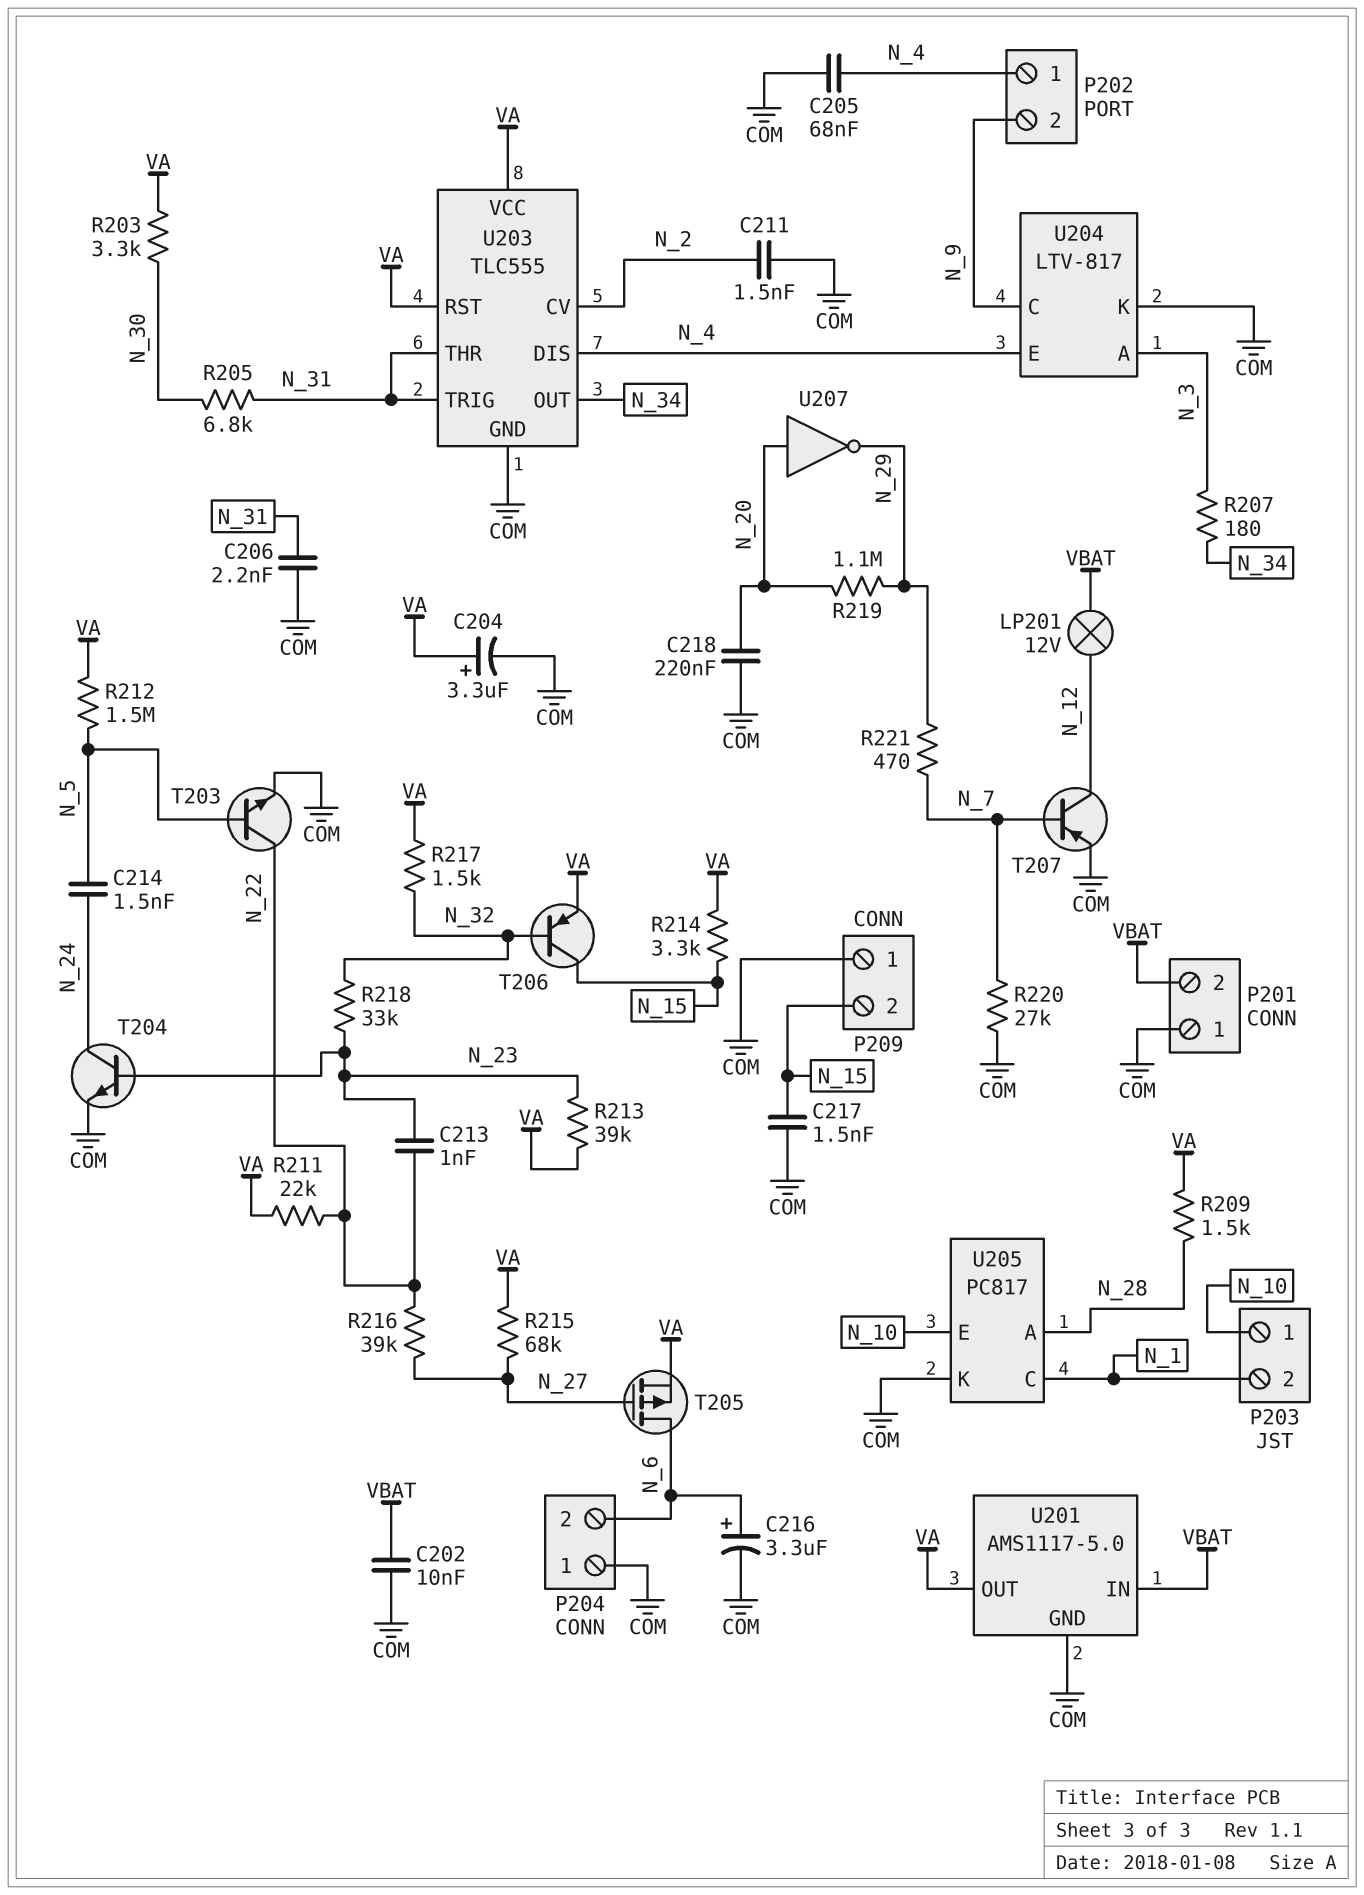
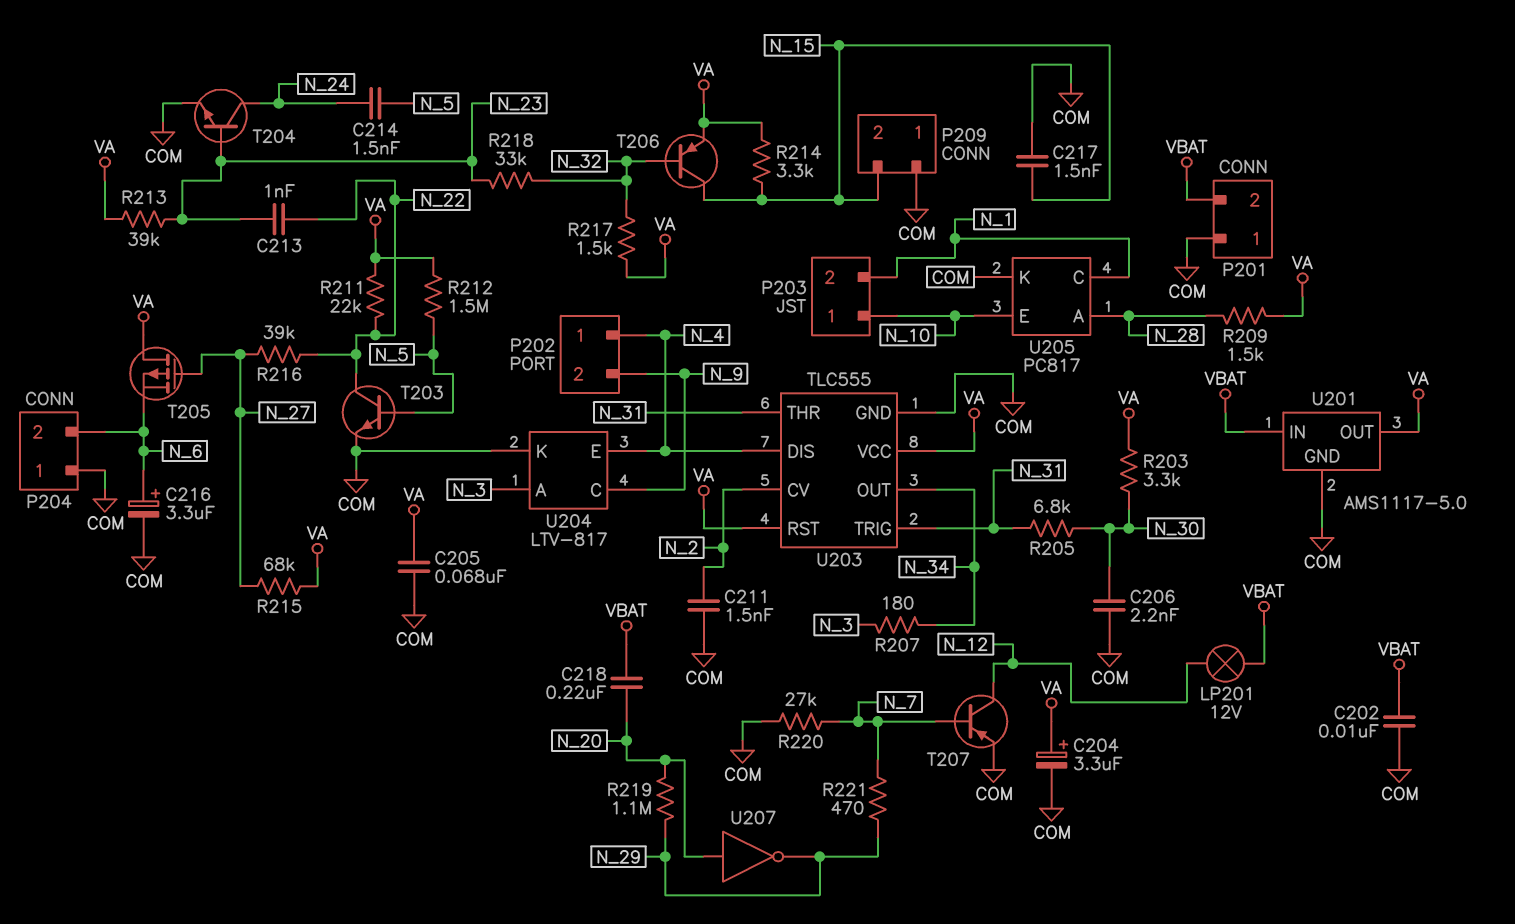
C205: 68nF (COM, N_4) -> 68nF (COM, VA)
C206: 2.2nF (COM, N_31) -> 2.2nF (COM, N_30)
C218: 220nF (COM, N_20) -> 220nF (N_20, VBAT)
T205: PMOS (G N_27, D N_6, S VA) -> PMOS (G N_27, D VA, S N_6)

